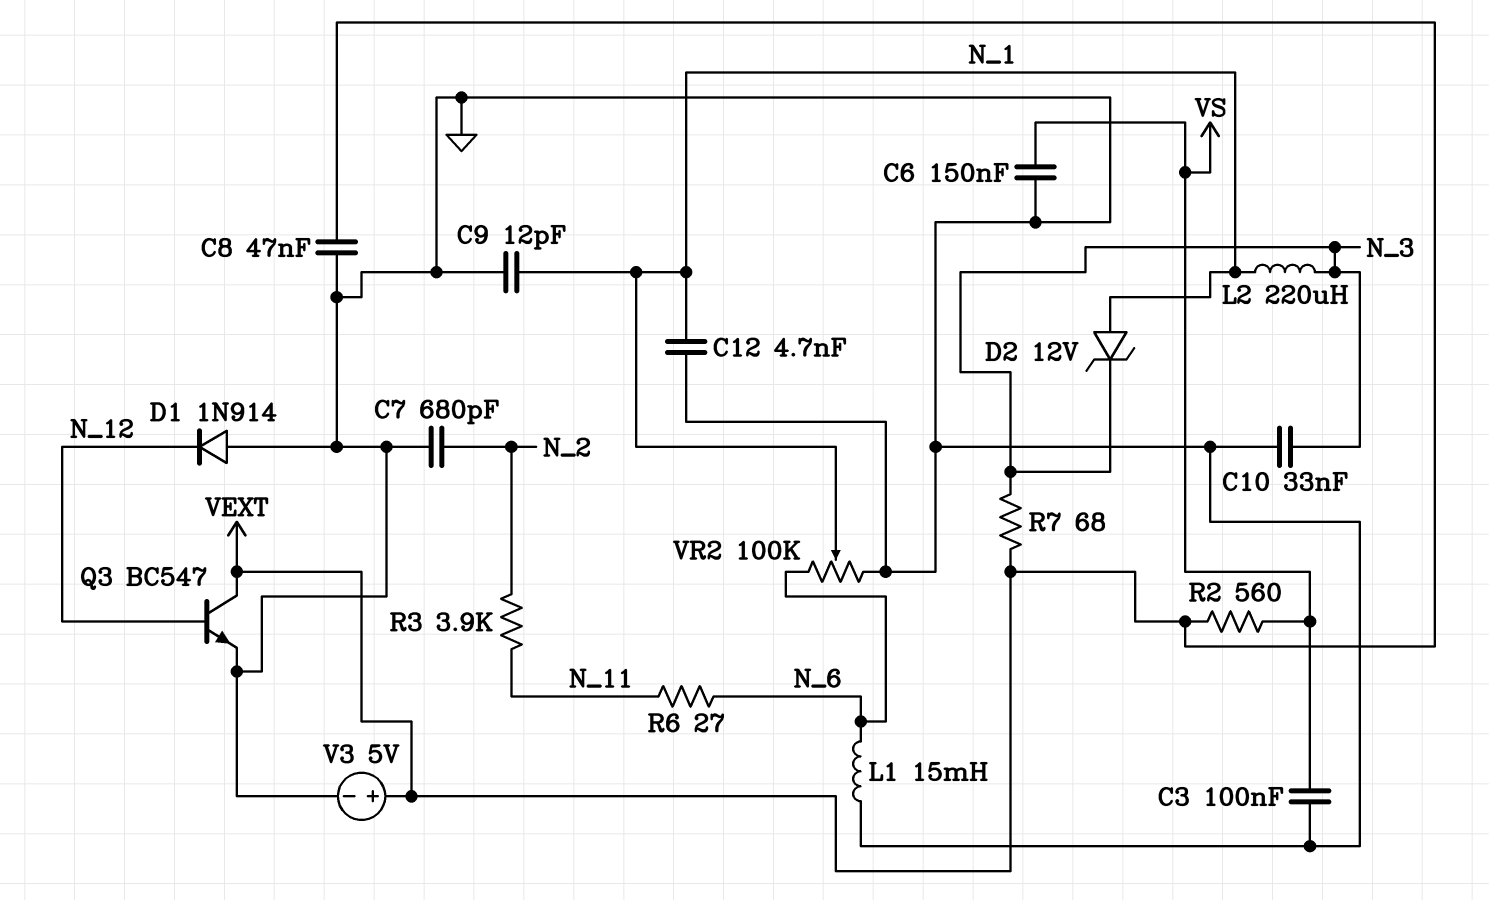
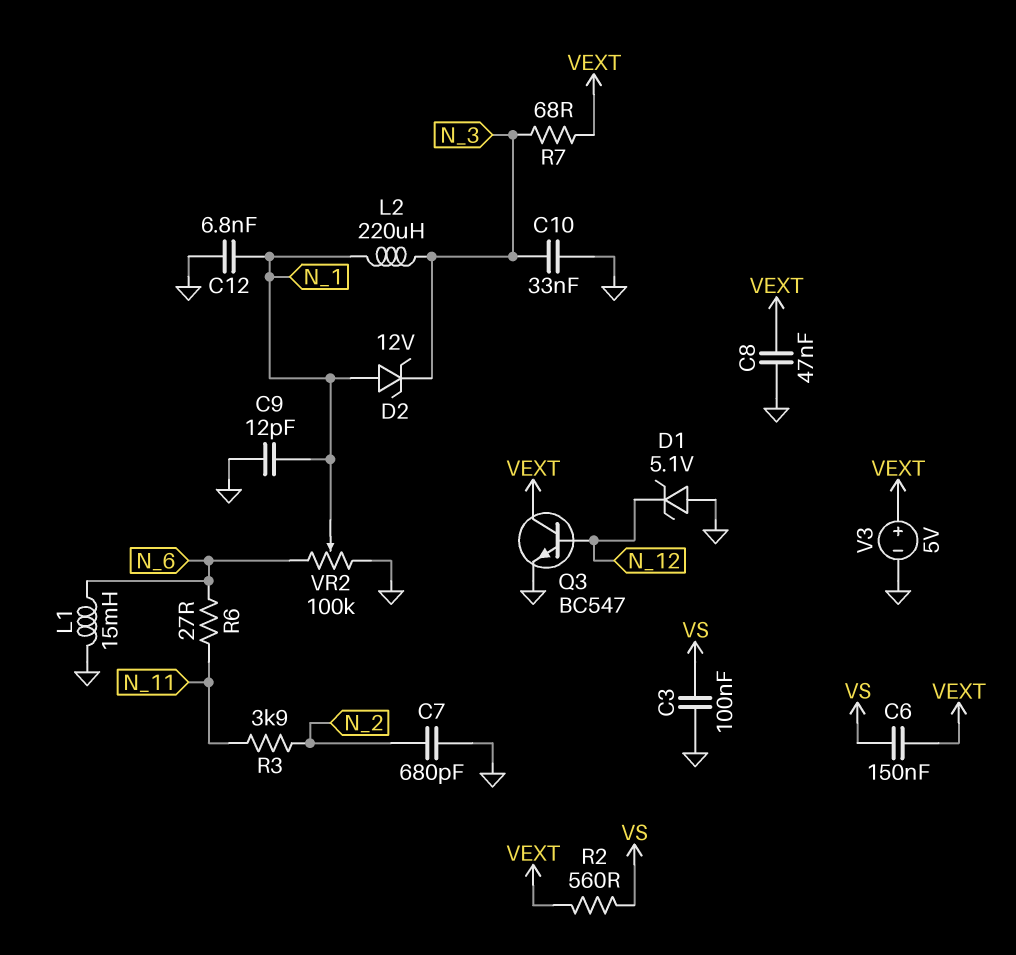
C6: 150nF (GND, VS) -> 150nF (VEXT, VS)
C12: 4.7nF (GND, N_1) -> 6.8nF (GND, N_1)
D1: diode 1N914 (A GND, K N_12) -> zener 5.1V (A GND, K N_12)

